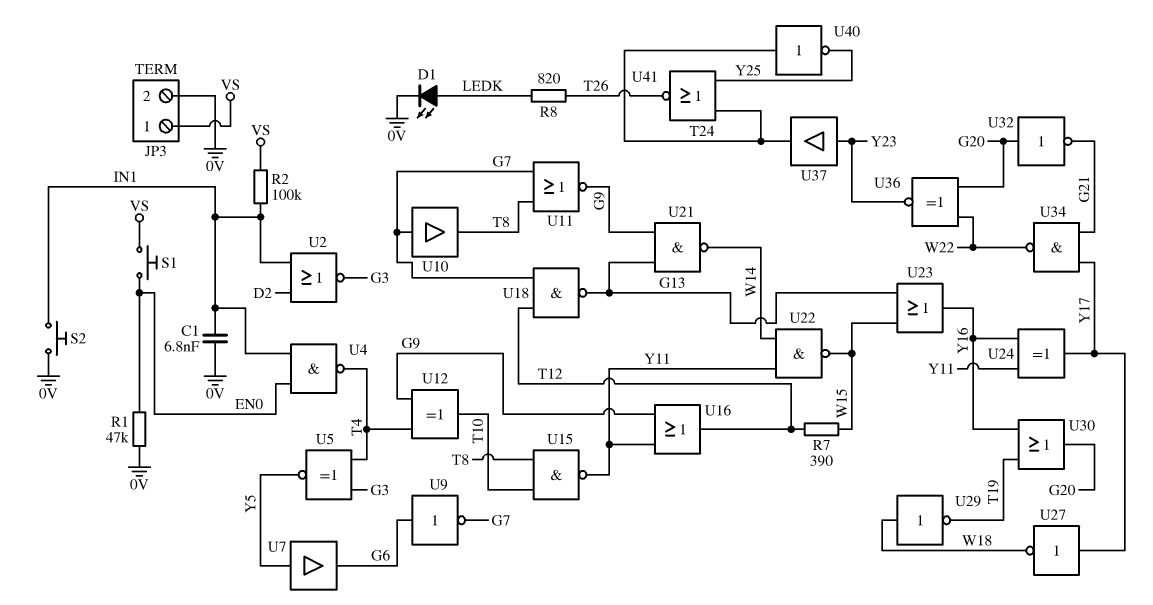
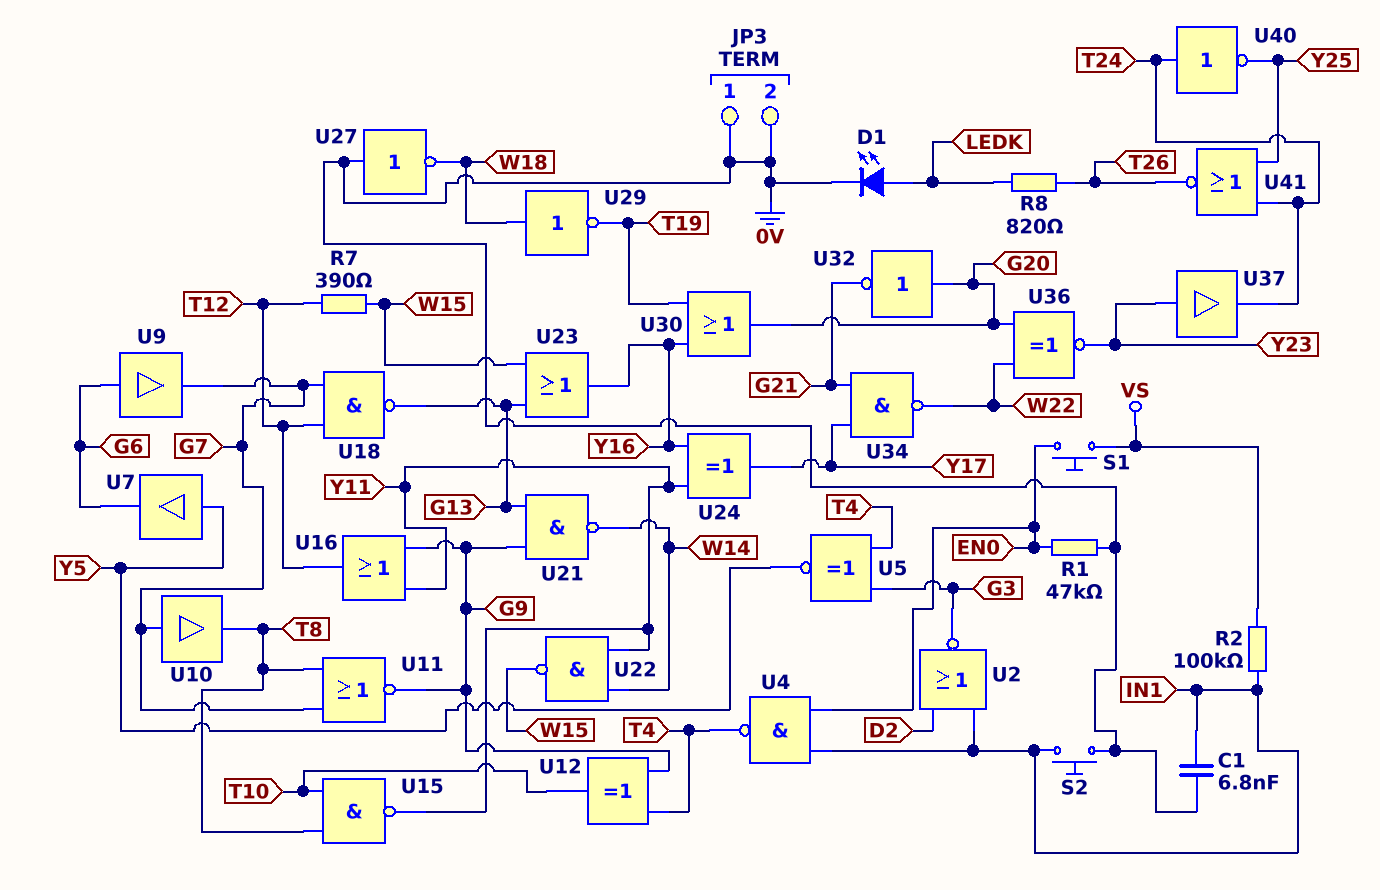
JP3 pin 1: VS -> 0V
U9: NOT (in G6, out G7) -> buffer (in G6, out G7)
U27: NOT (in Y17, out W18) -> NOT (in 0V, out W18)

